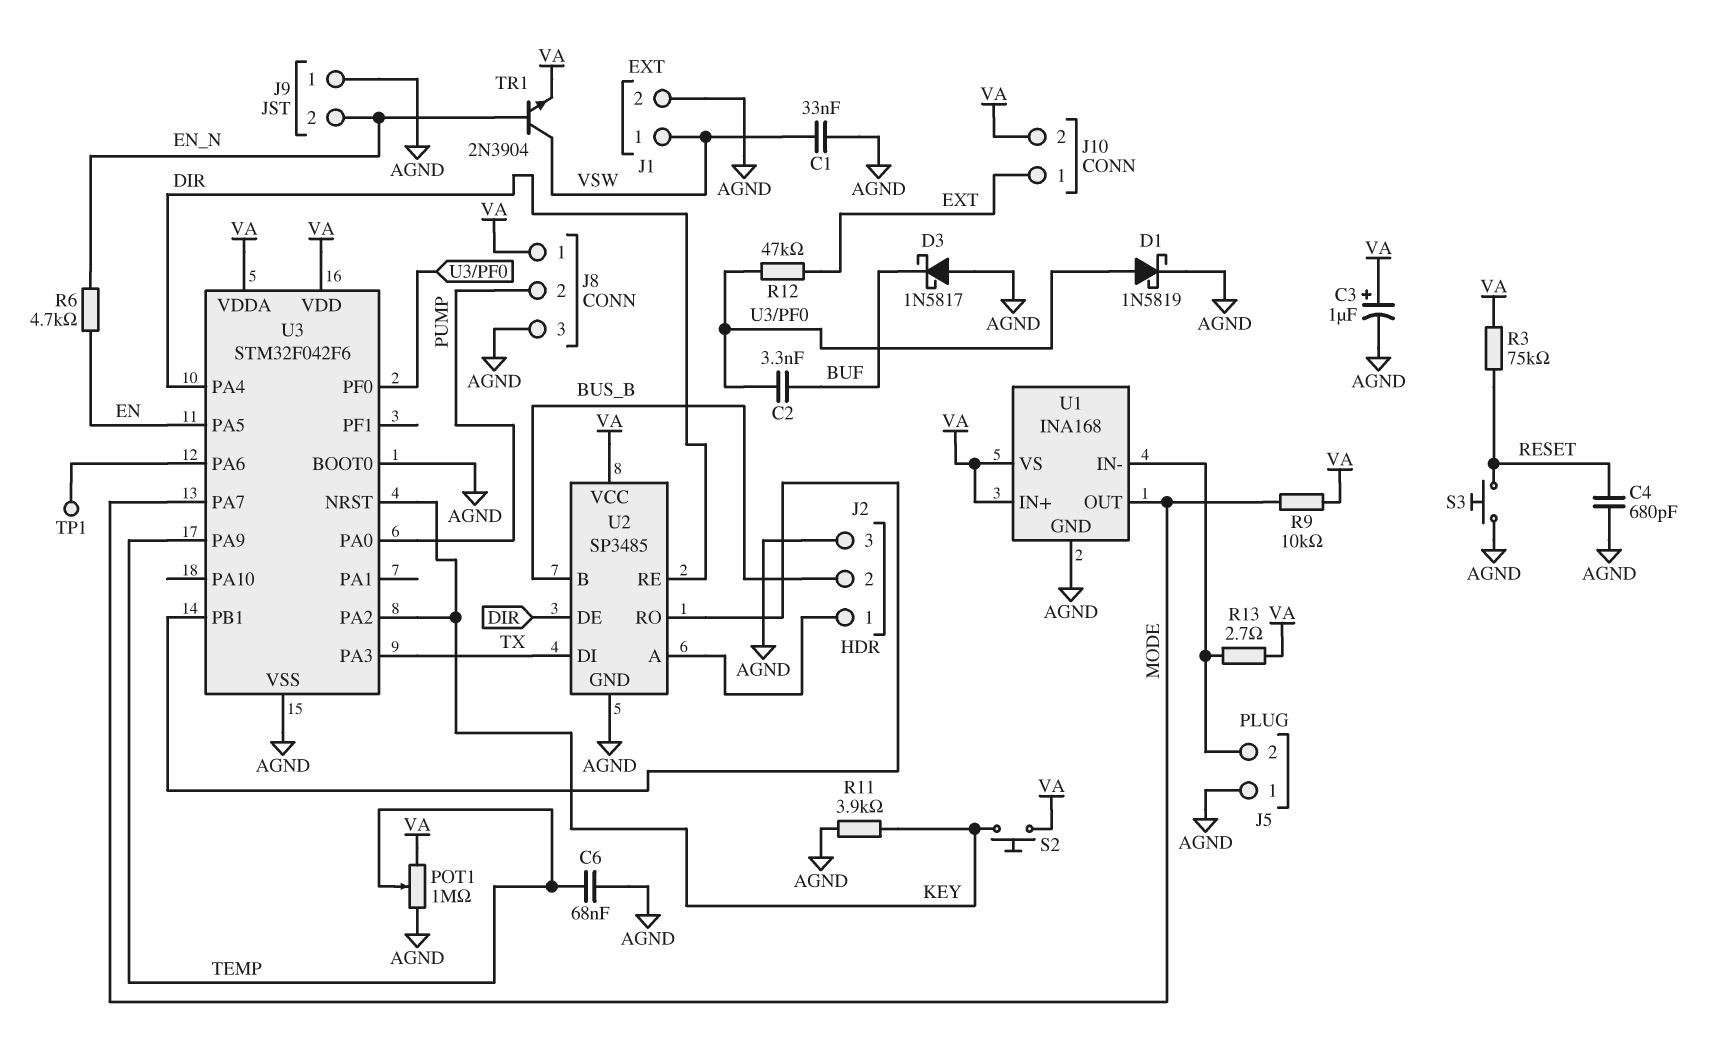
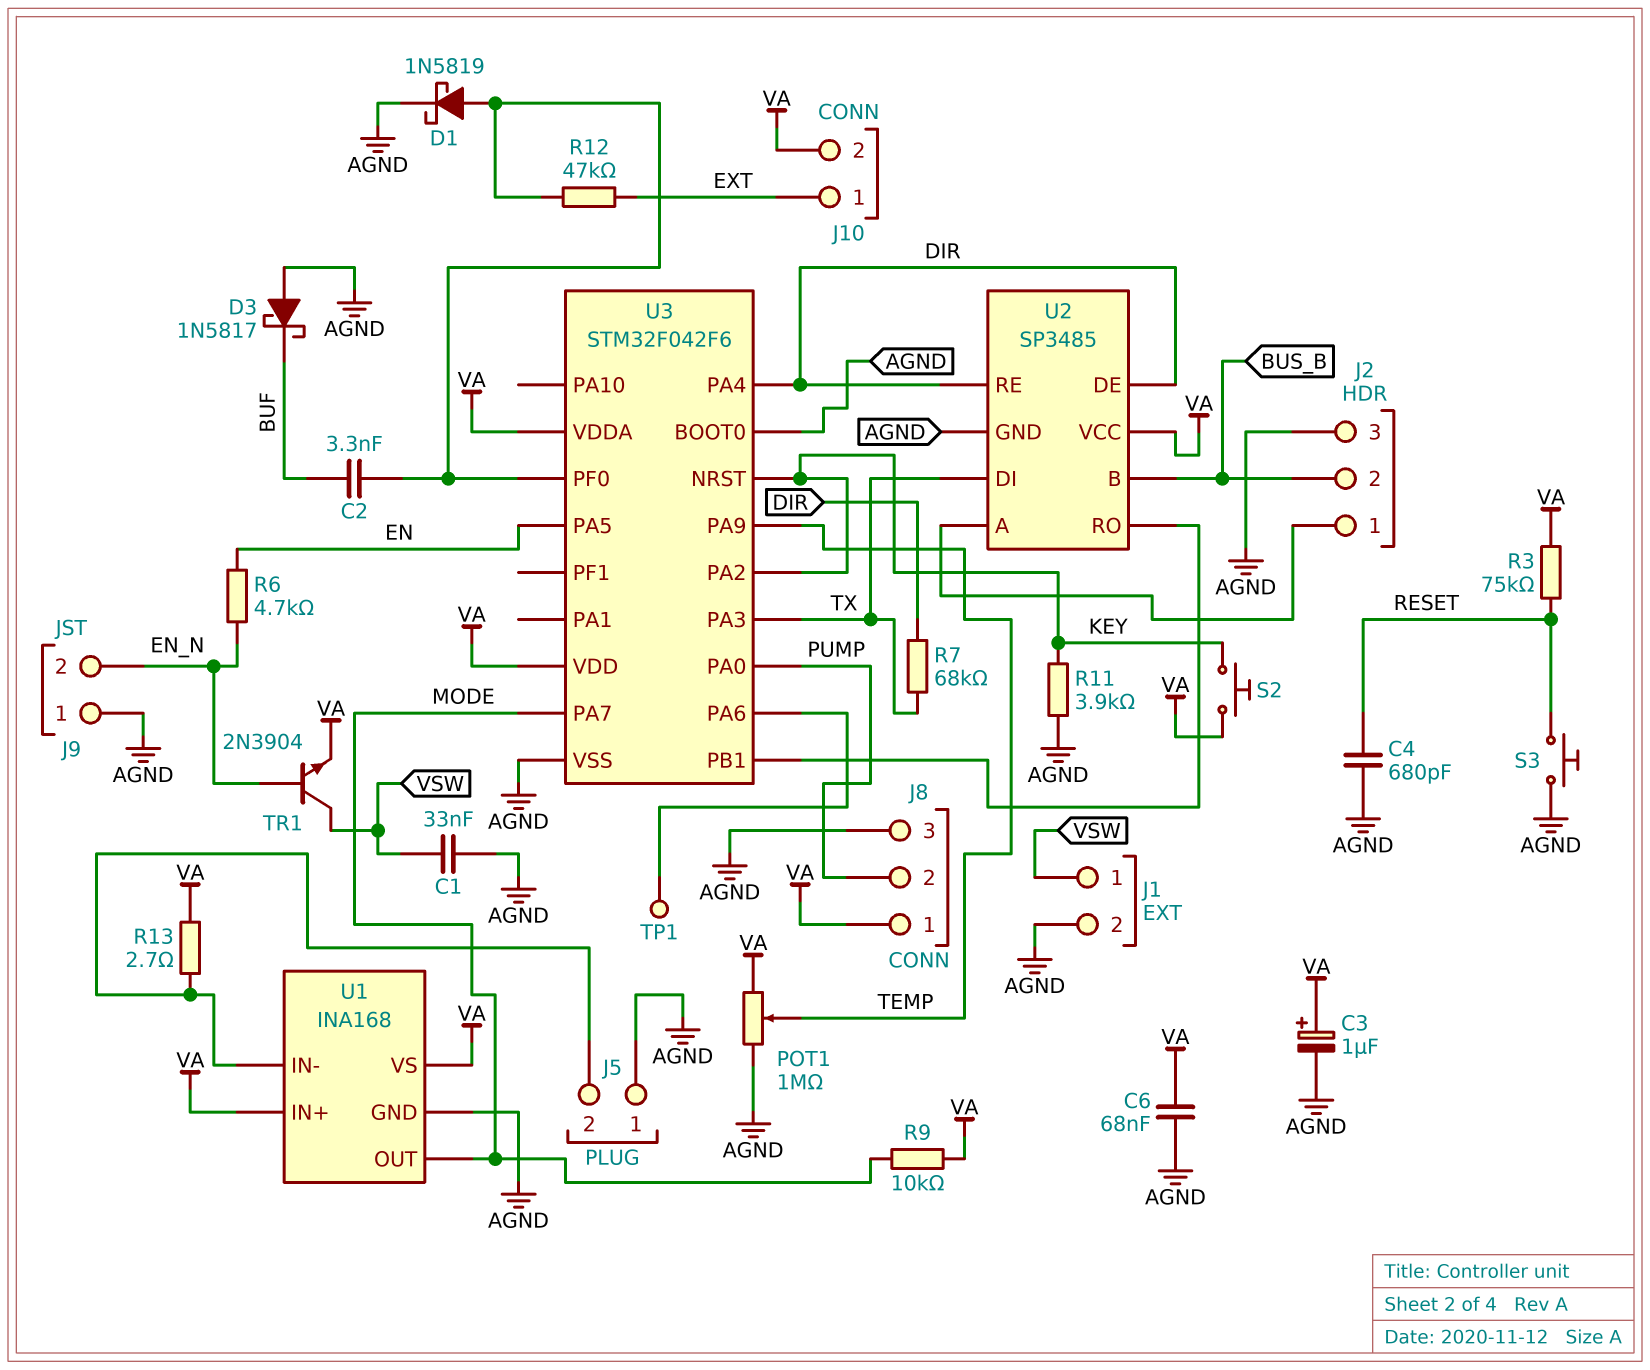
C6: 68nF (AGND, TEMP) -> 68nF (AGND, VA)
R7: none -> 68k (DIR, TX)

